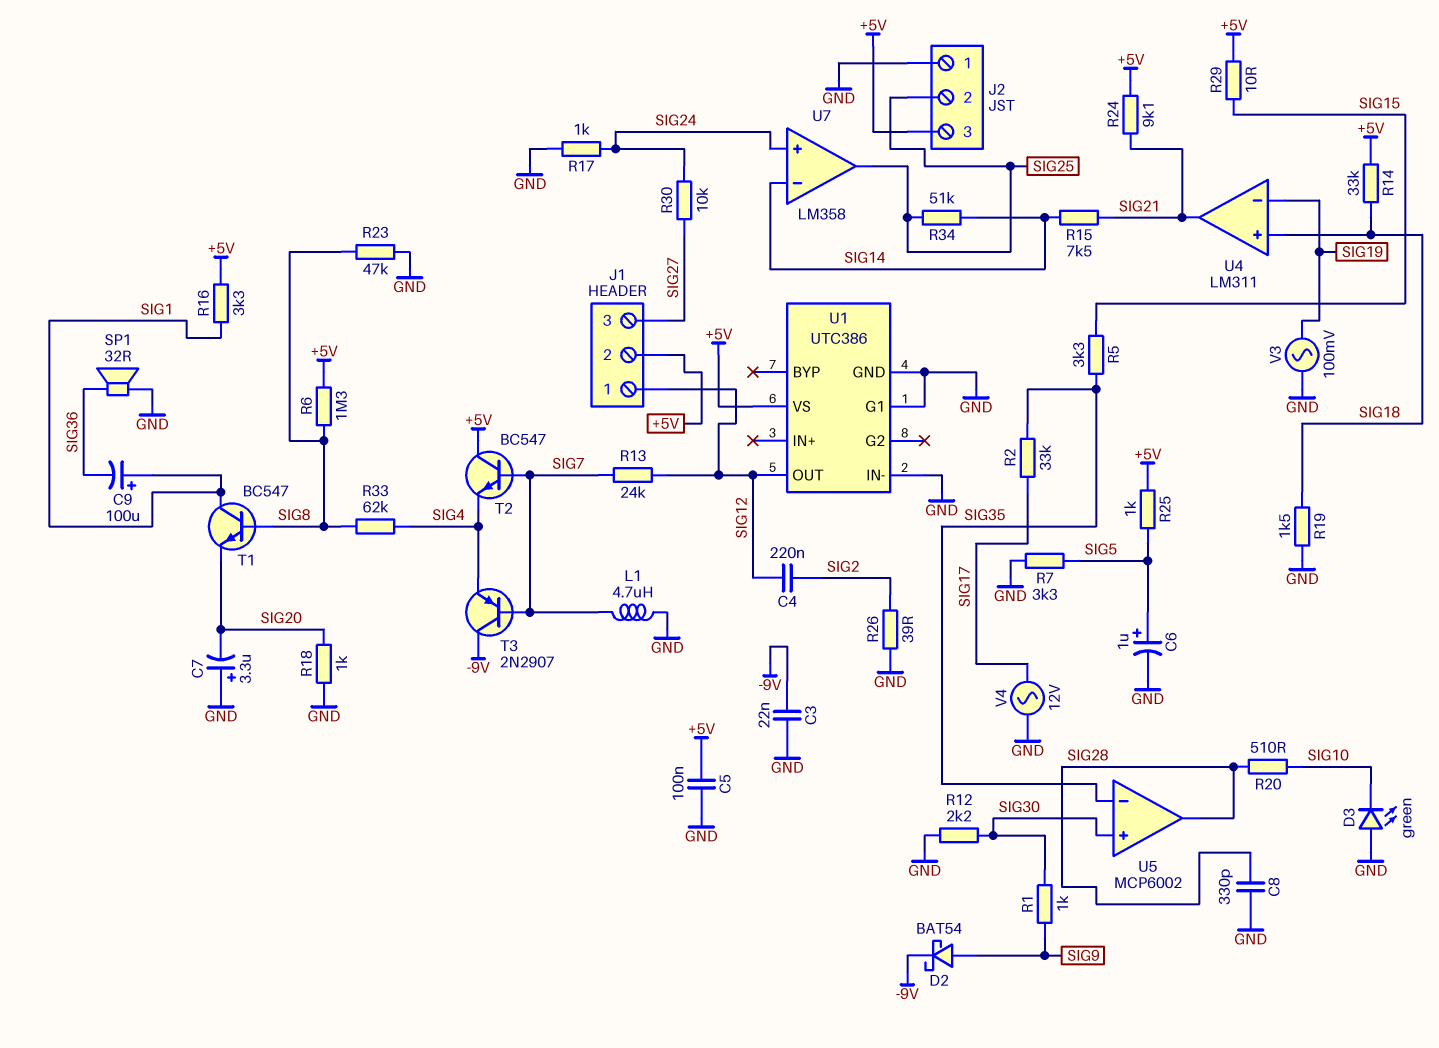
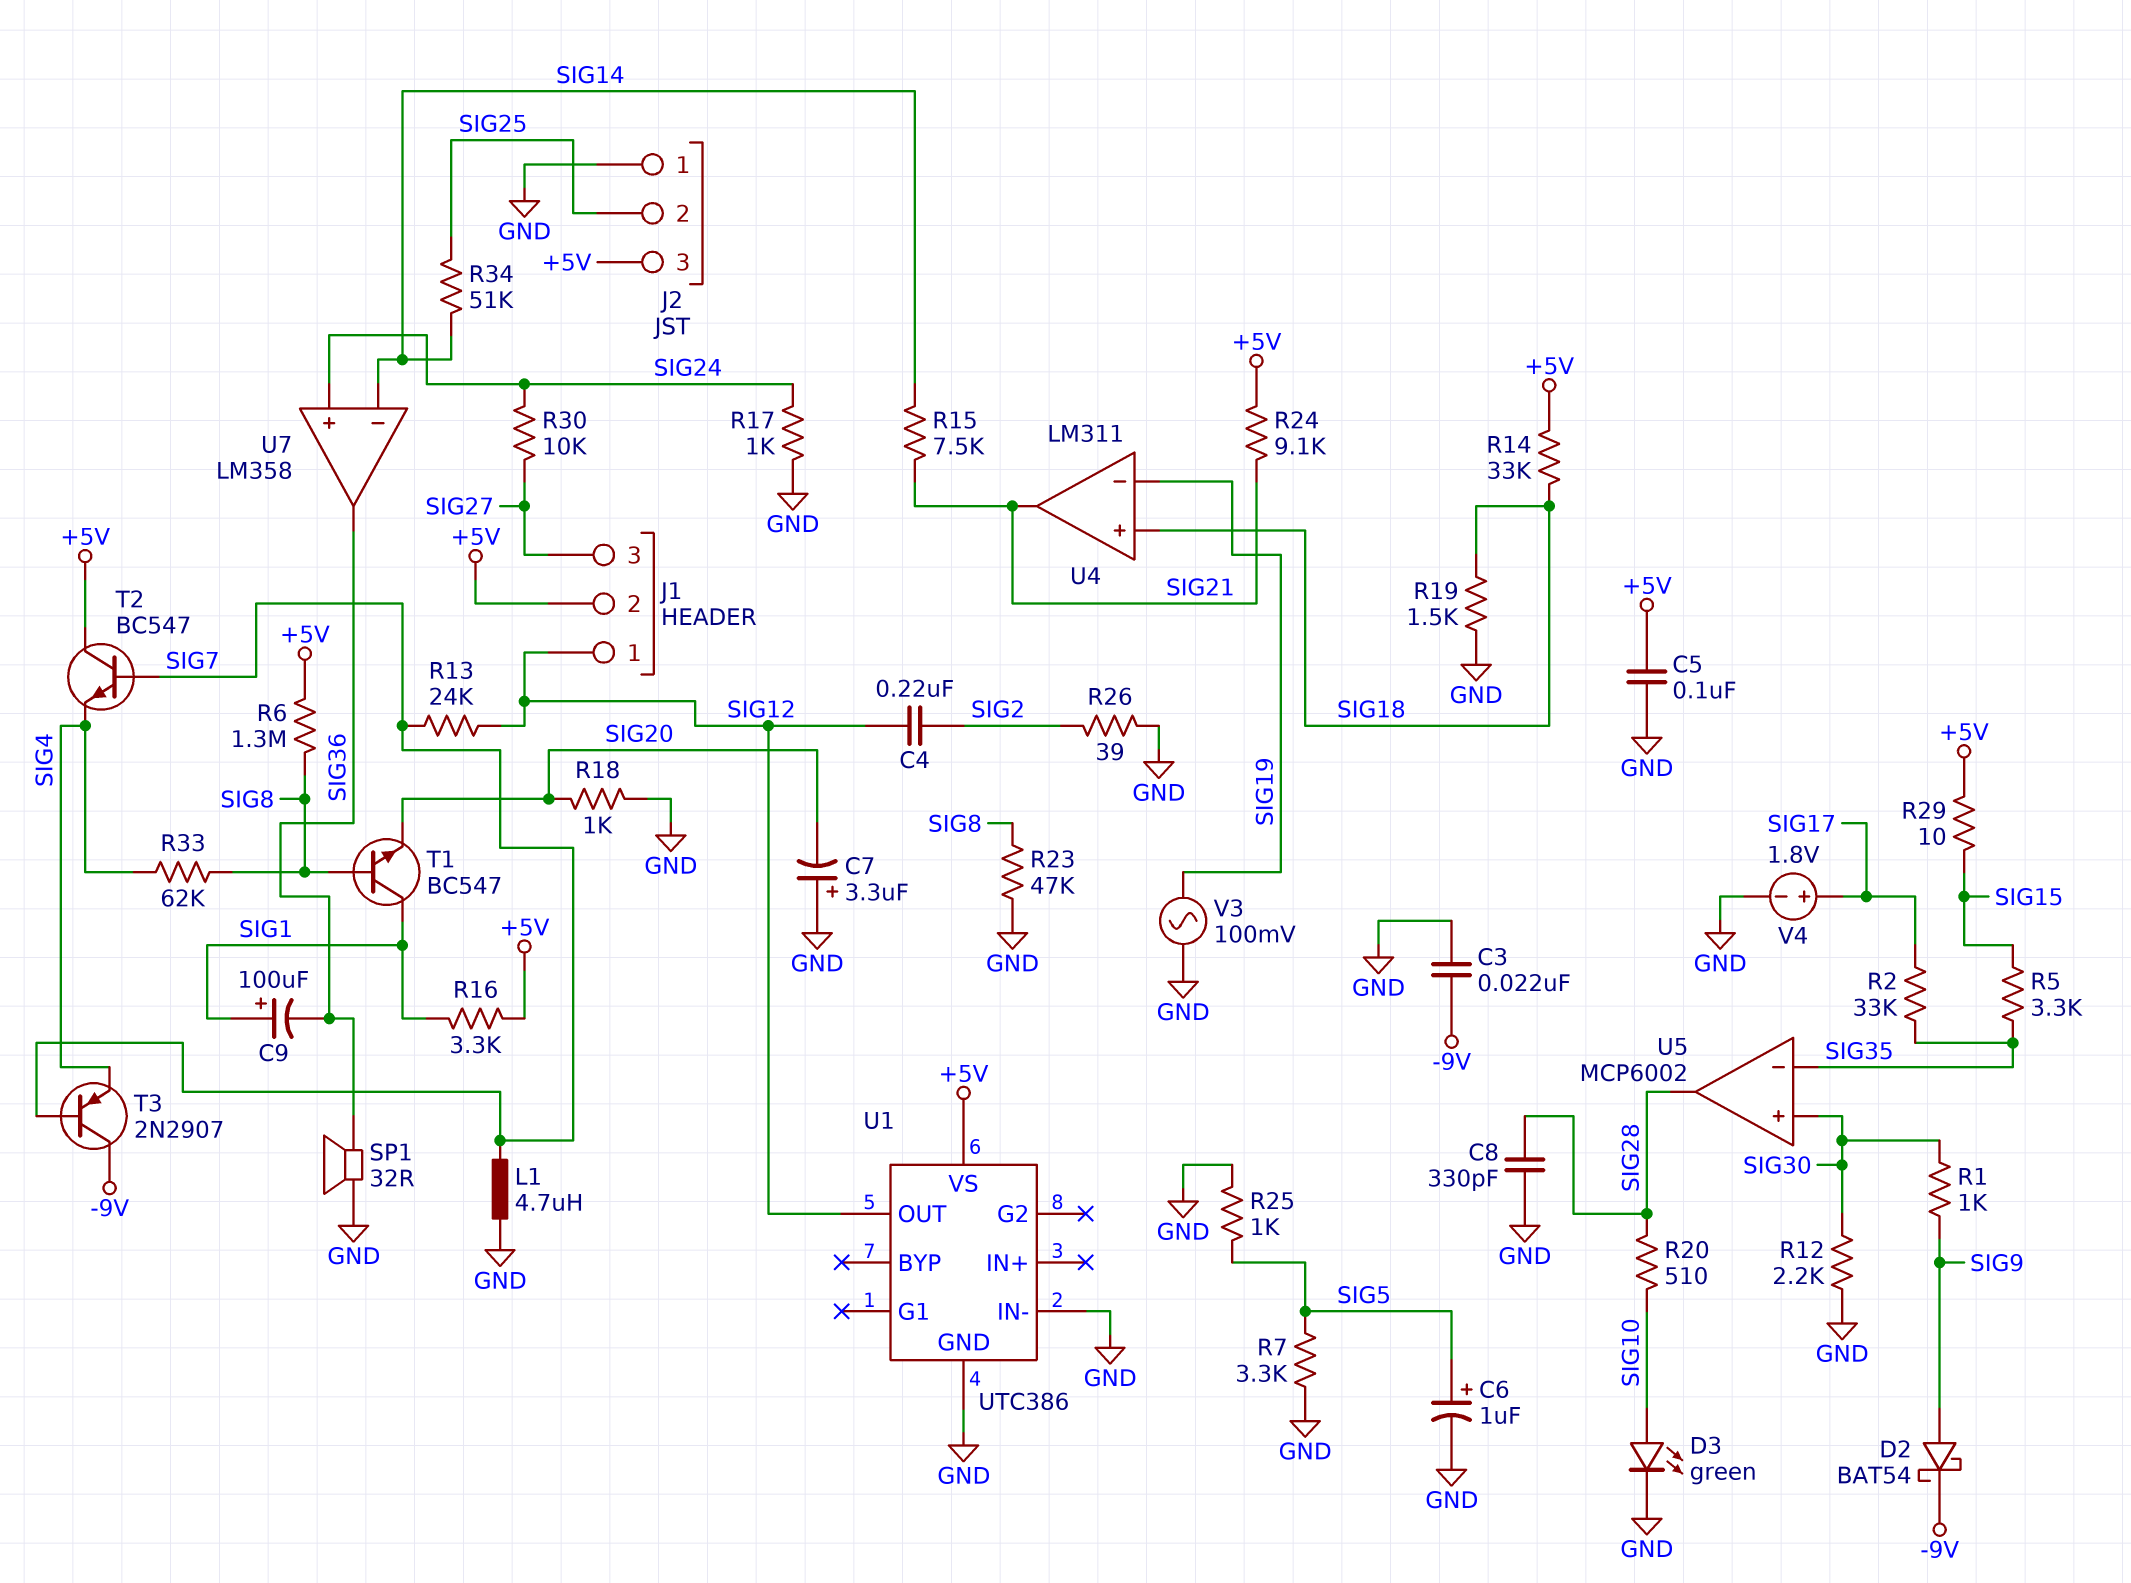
D3: LED green (A GND, K SIG10) -> LED green (A SIG10, K GND)
R25: 1k (+5V, SIG5) -> 1k (GND, SIG5)
U1 pin G1: GND -> none
U7 pin out: SIG25 -> SIG36
V4: AC 12V (GND, SIG17) -> 1.8V (plus SIG17, minus GND)

